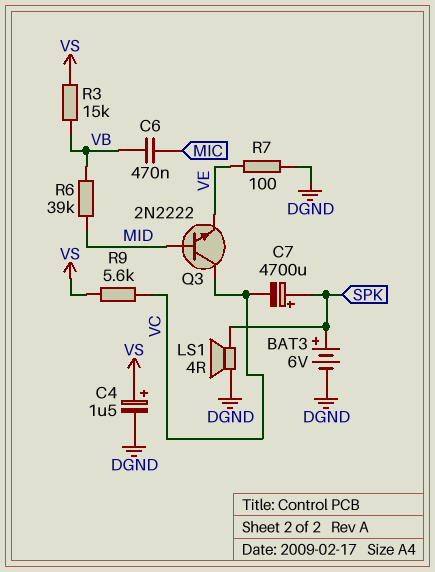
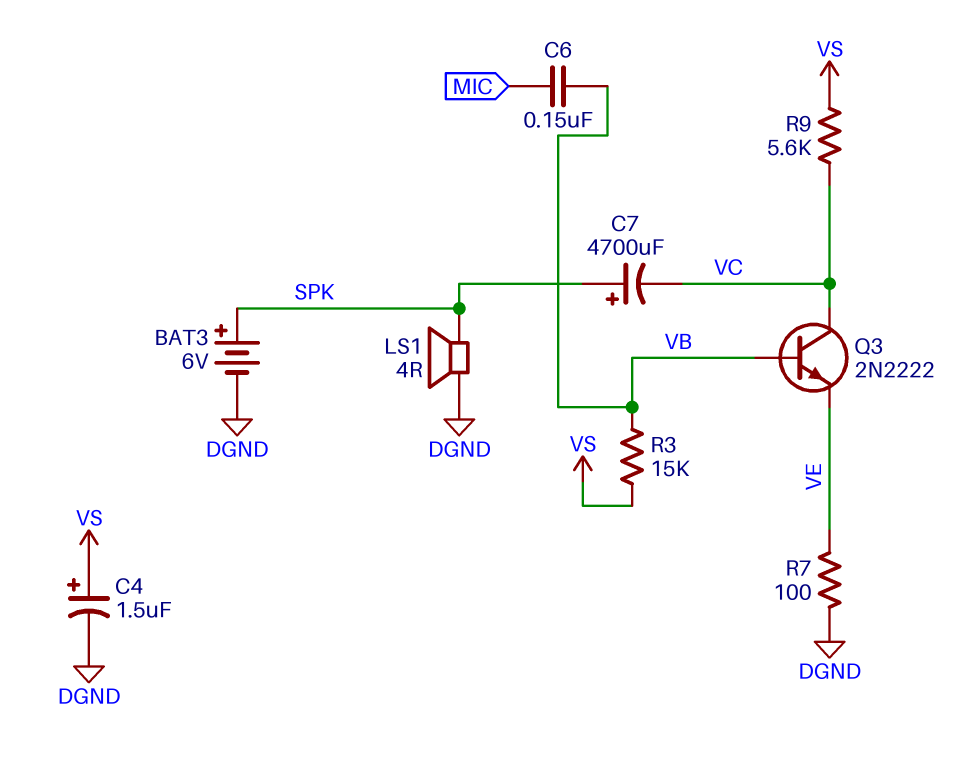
C6: 470nF (MIC, VB) -> 150nF (MIC, VB)
Q3: NPN 2N2222 (B MID, C VC, E VE) -> NPN 2N2222 (B VB, C VC, E VE)
R6: 39k (MID, VB) -> none

